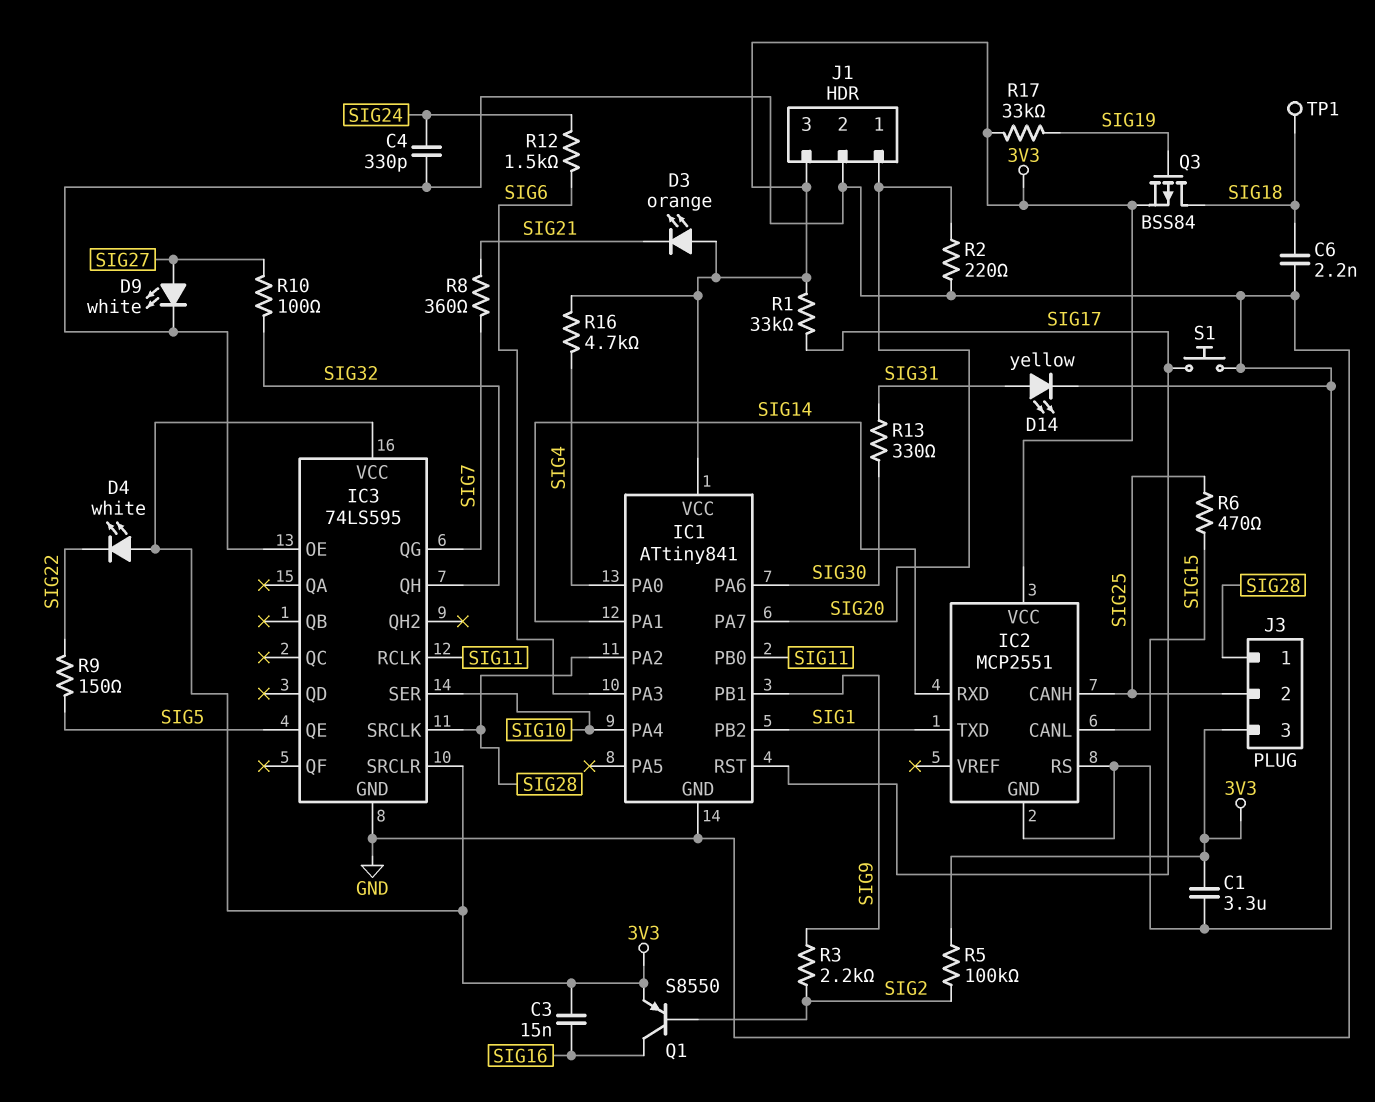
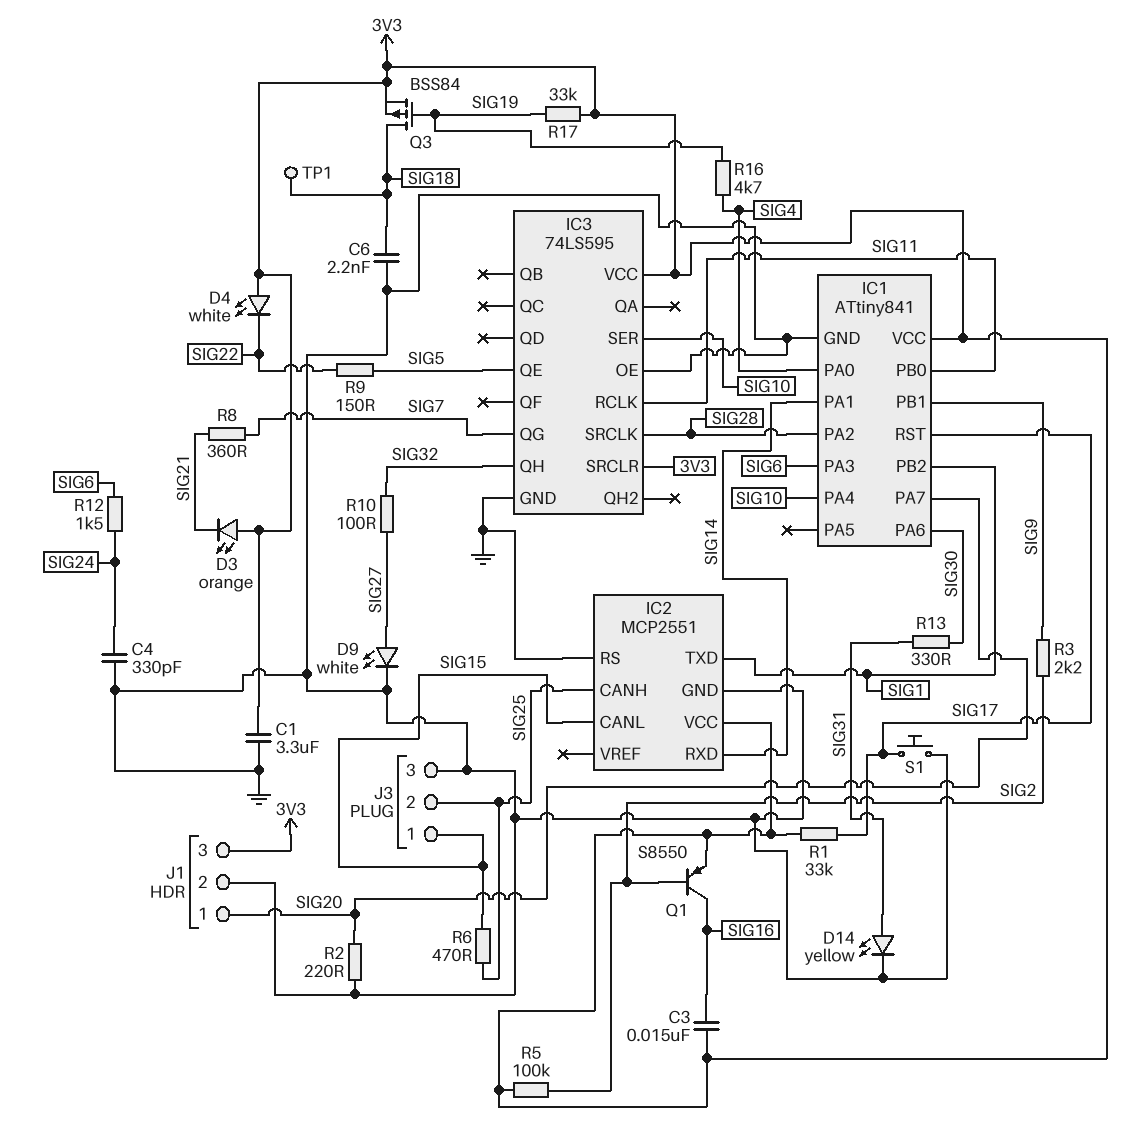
J3 pin 1: SIG28 -> SIG15
J3 pin 3: 3V3 -> GND
R16: 4.7k (3V3, SIG4) -> 4.7k (SIG4, SIG19)

